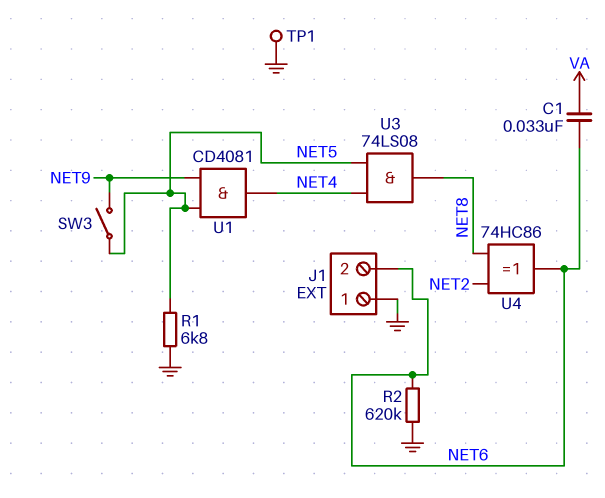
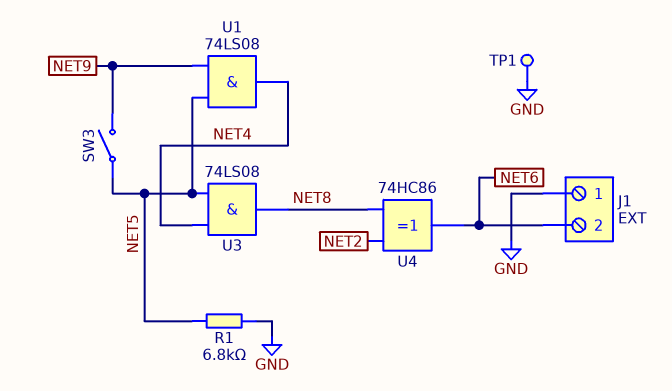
C1: 33nF (NET6, VA) -> none
R2: 620k (GND, NET6) -> none
U1: AND CD4081 (in NET5, in NET9, out NET4) -> AND 74LS08 (in NET5, in NET9, out NET4)

